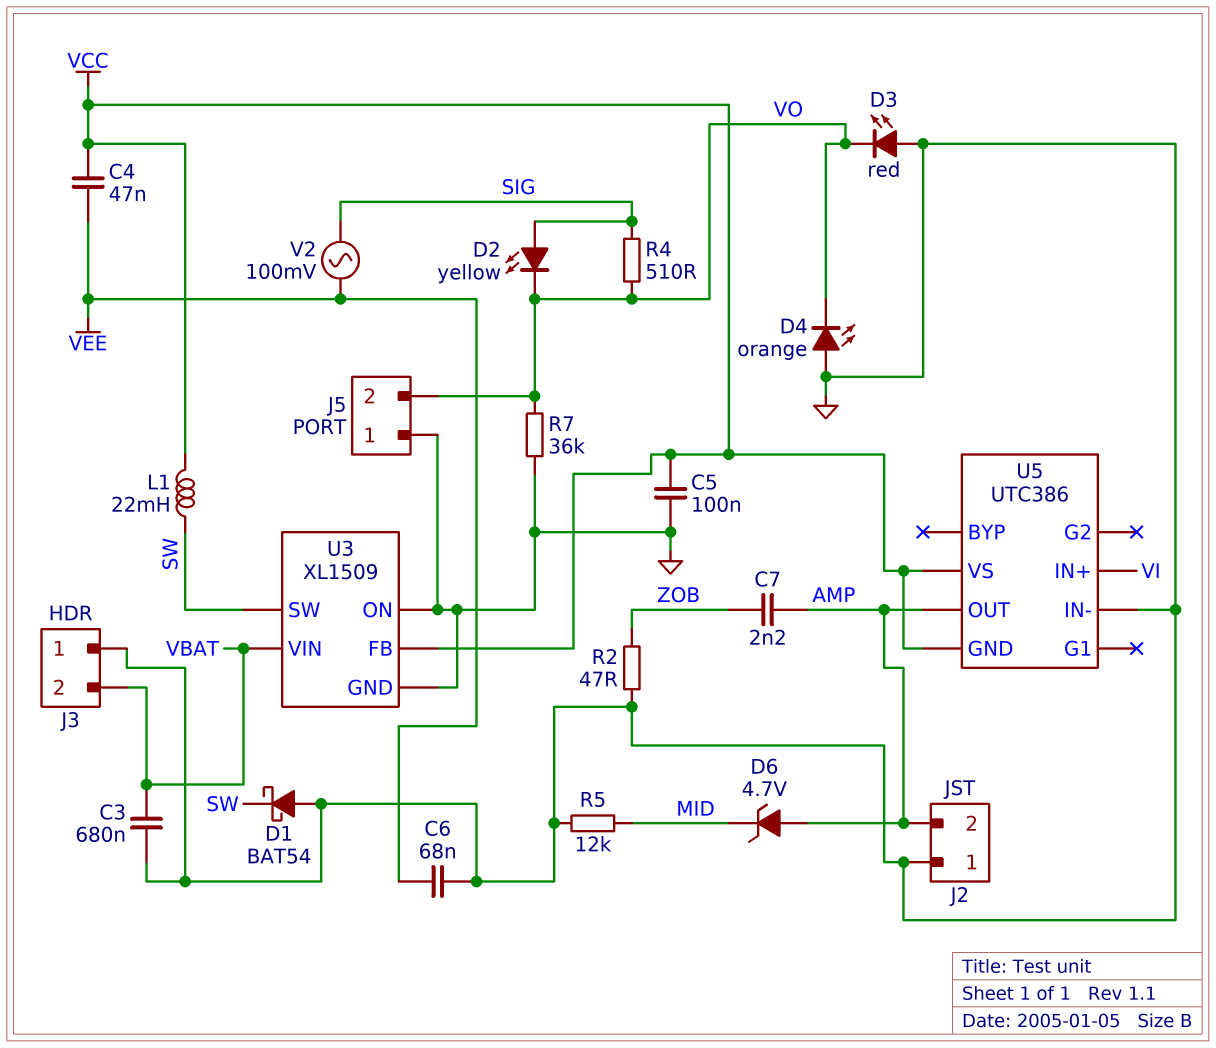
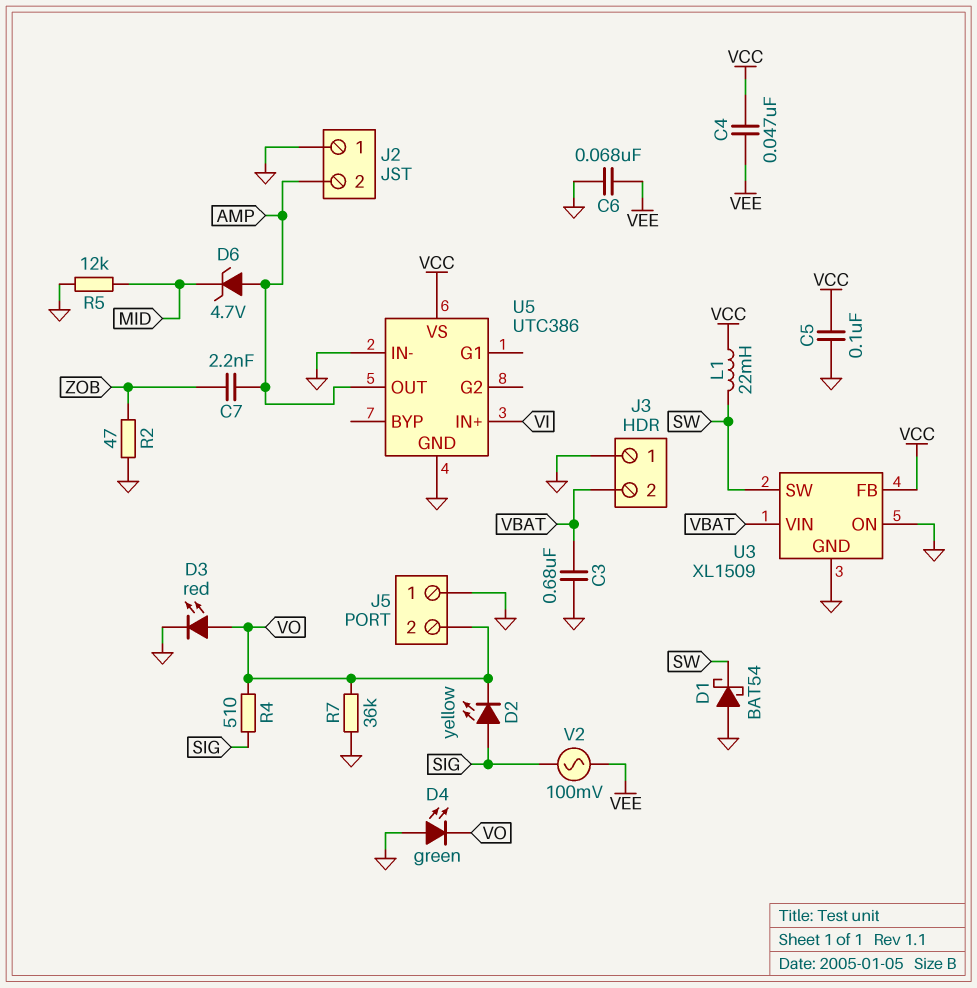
D3: LED red (A GND, K VO) -> LED red (A VO, K GND)
D4: LED orange (A GND, K VO) -> LED green (A GND, K VO)
U5 pin GND: VCC -> GND

